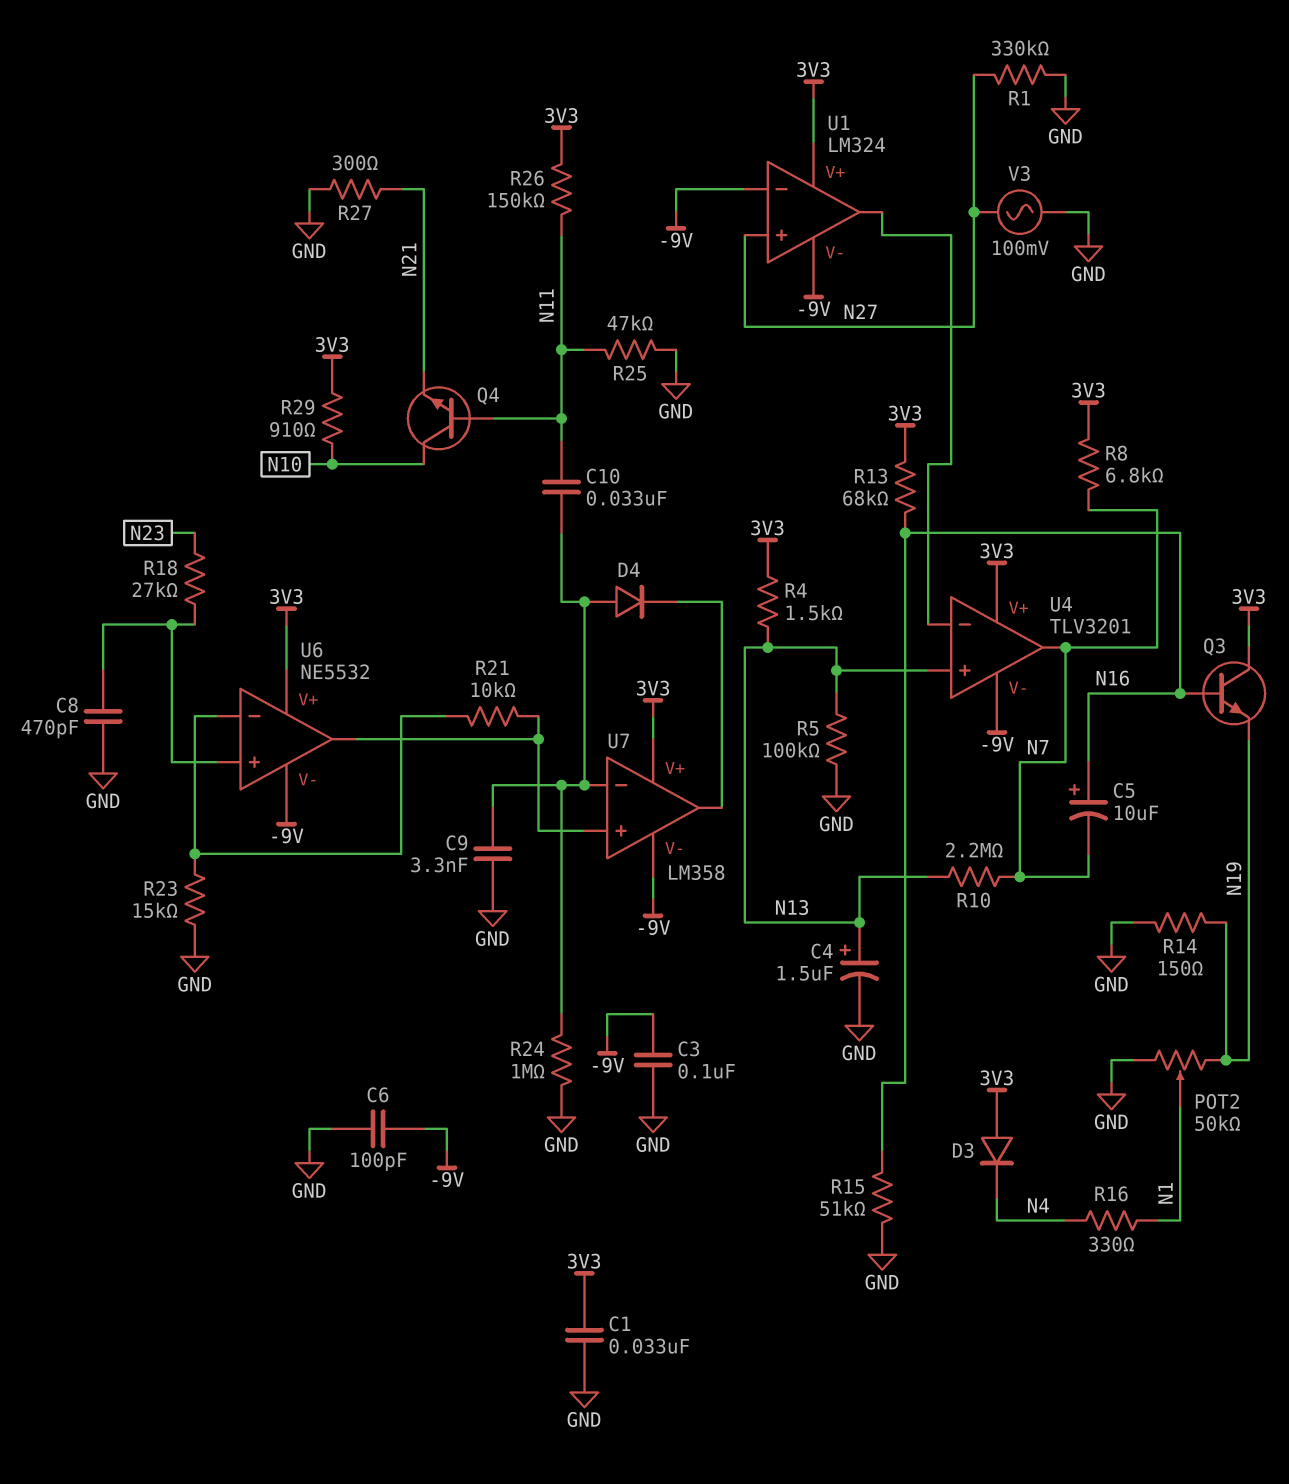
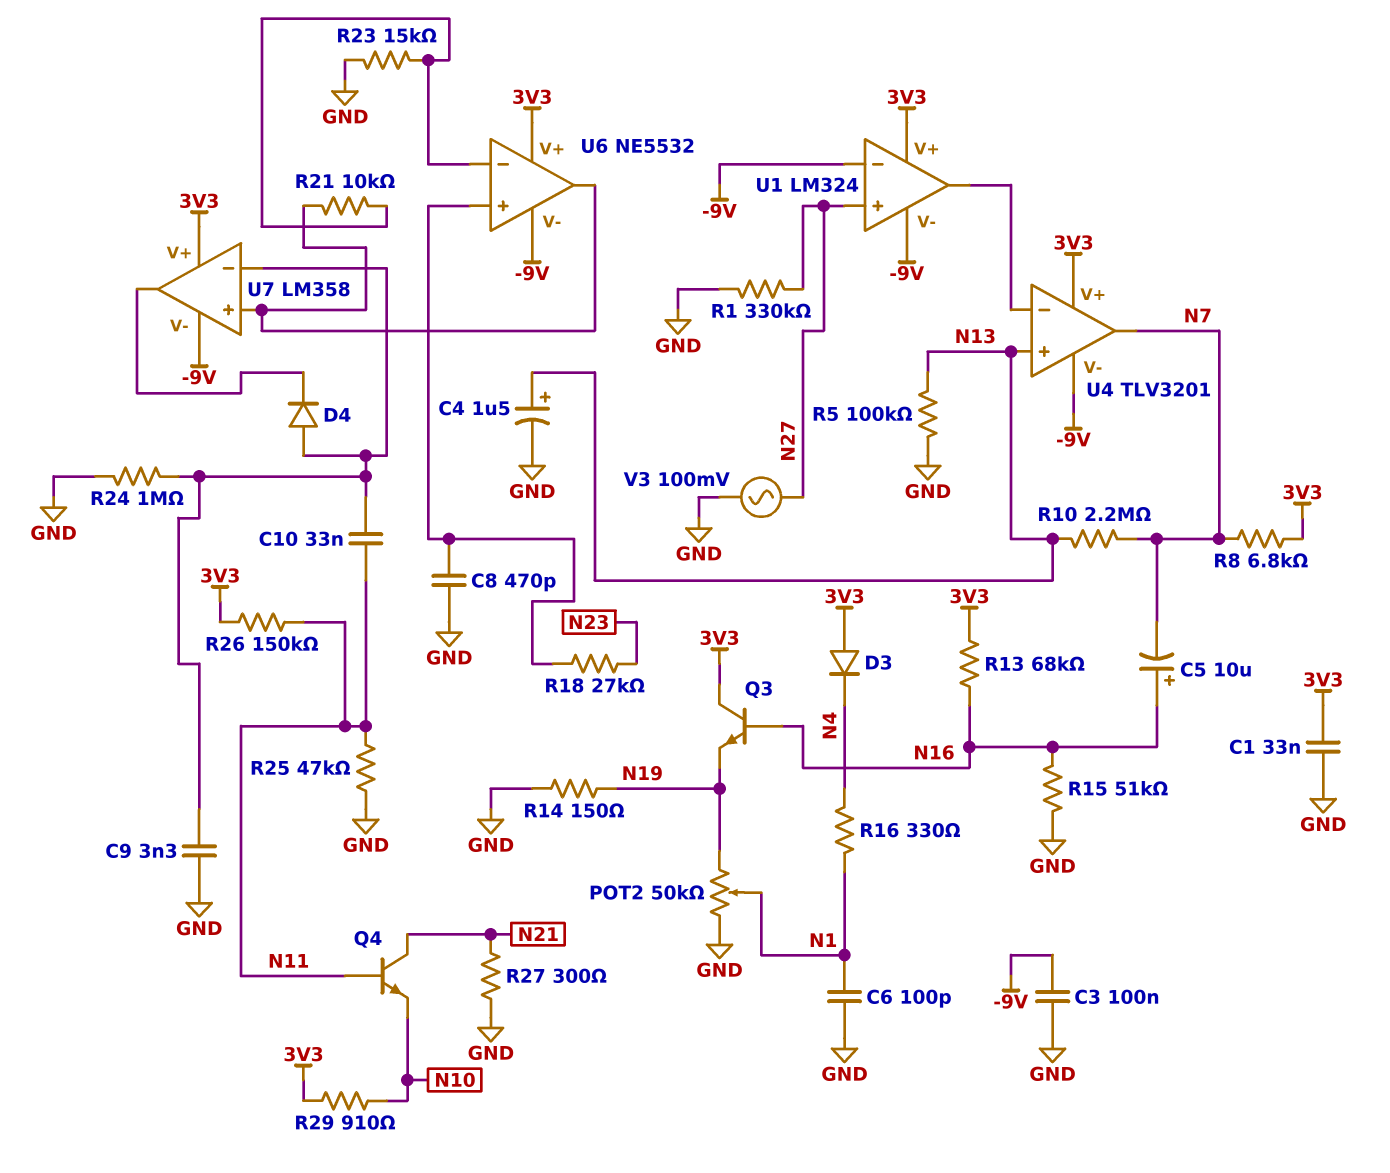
C6: 100pF (-9V, GND) -> 100pF (GND, N1)
Q4: NPN (B N11, C N10, E N21) -> NPN (B N11, C N21, E N10)
R4: 1.5k (3V3, N13) -> none

